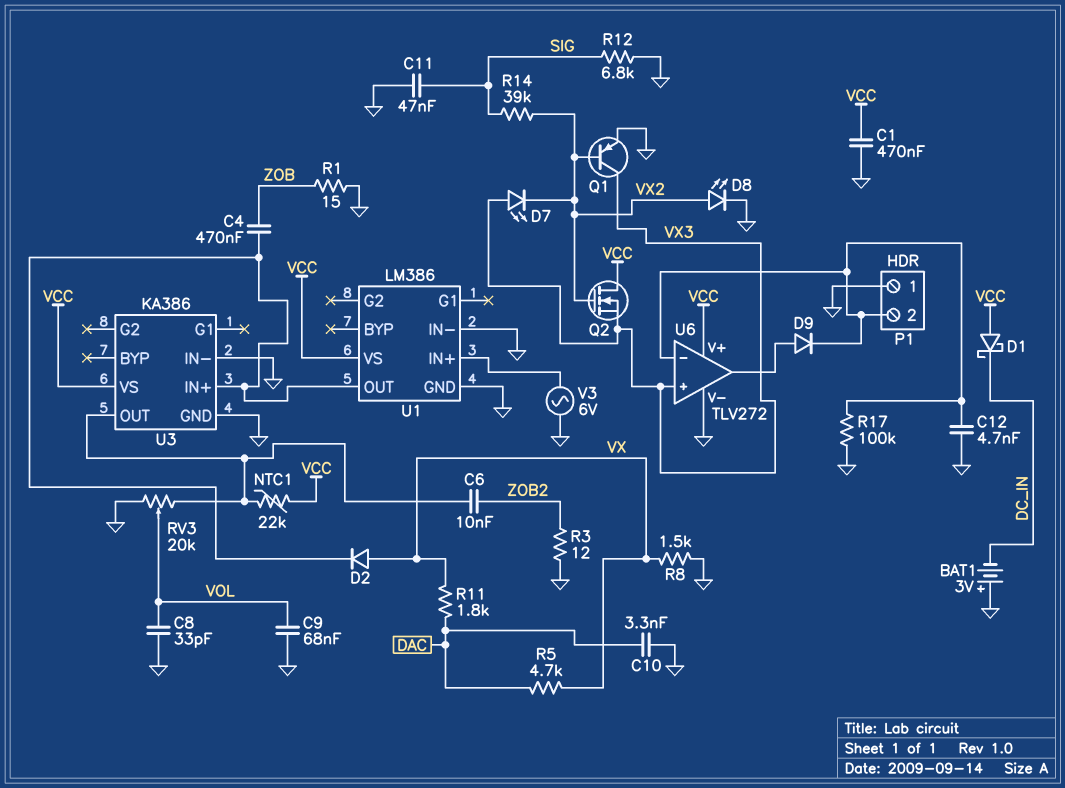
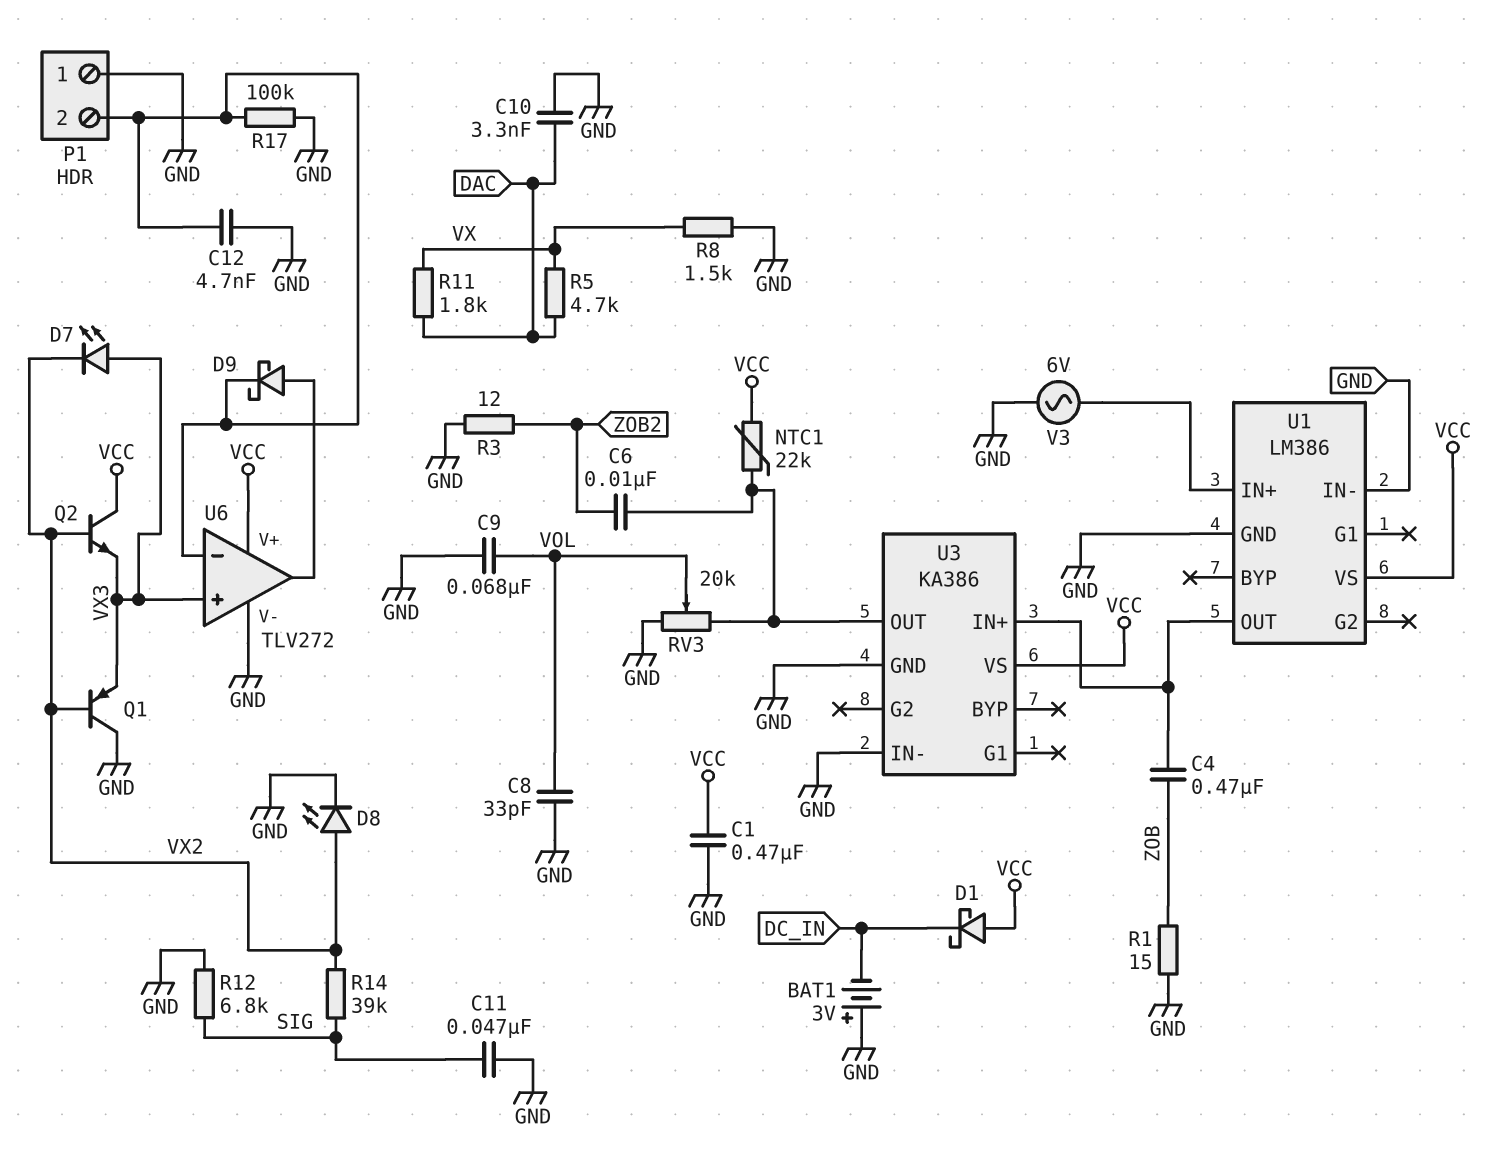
D2: diode (A VX, K U1/OUT) -> none
D9: diode (A U6/out, K P1/2) -> schottky (A U6/out, K P1/2)
Q1: PNP (B VX2, C VX3, E GND) -> PNP (B VX2, C GND, E VX3)
Q2: NMOS (G VX2, D VCC, S VX3) -> NPN (B VX2, C VCC, E VX3)

